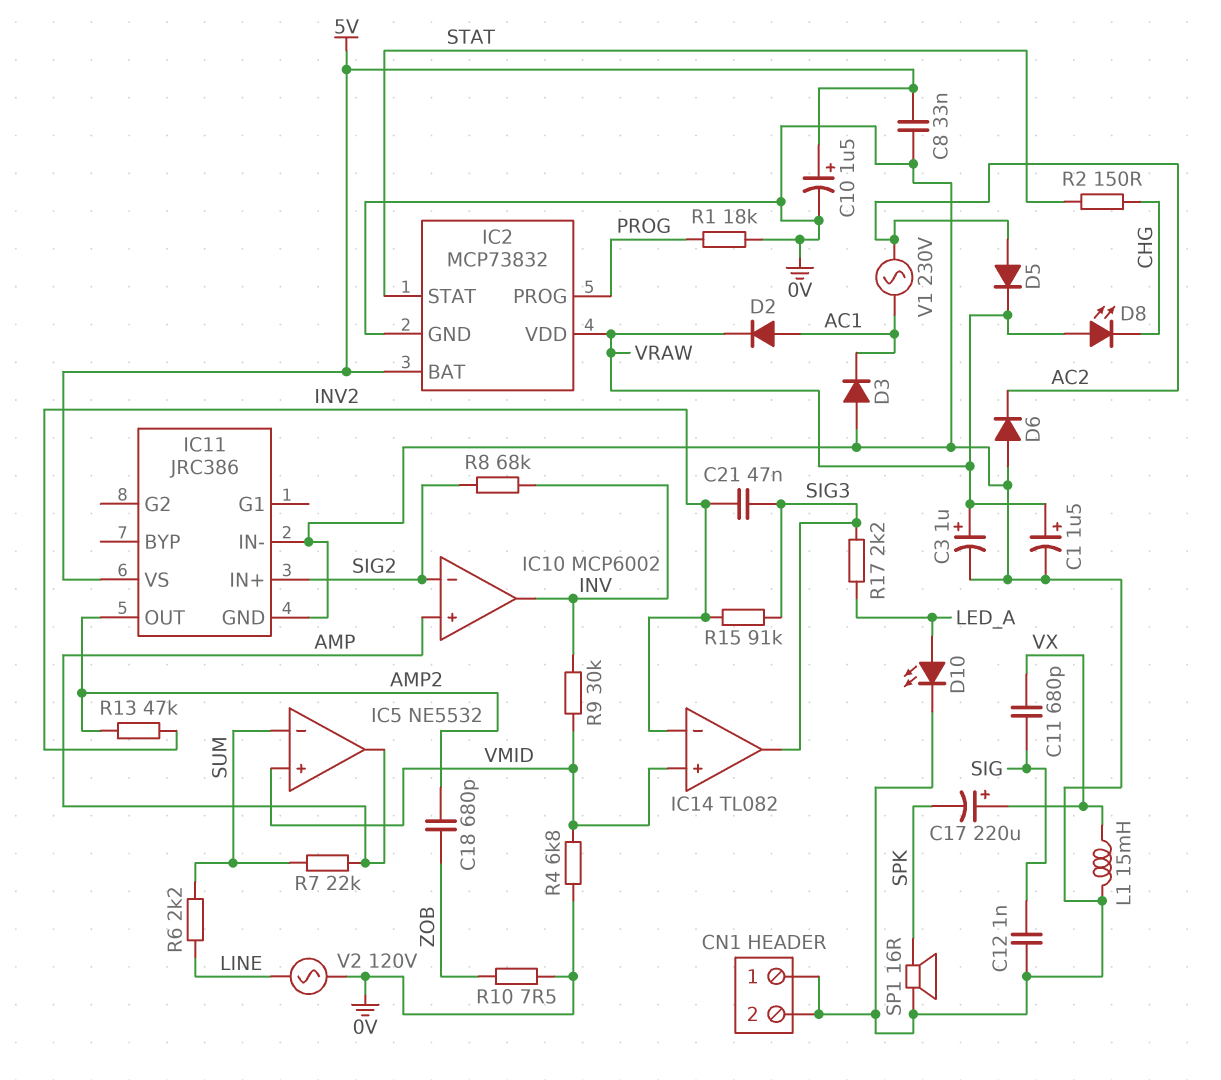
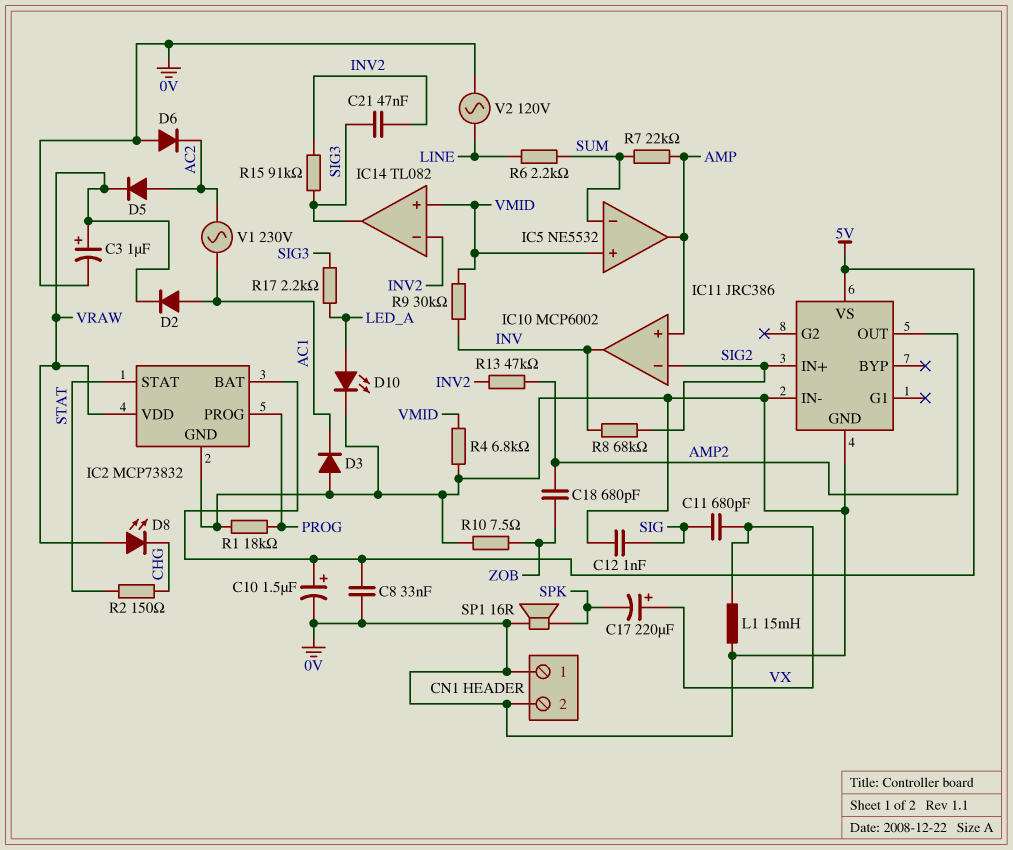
C1: 1.5uF (plus VRAW, minus 0V) -> none

